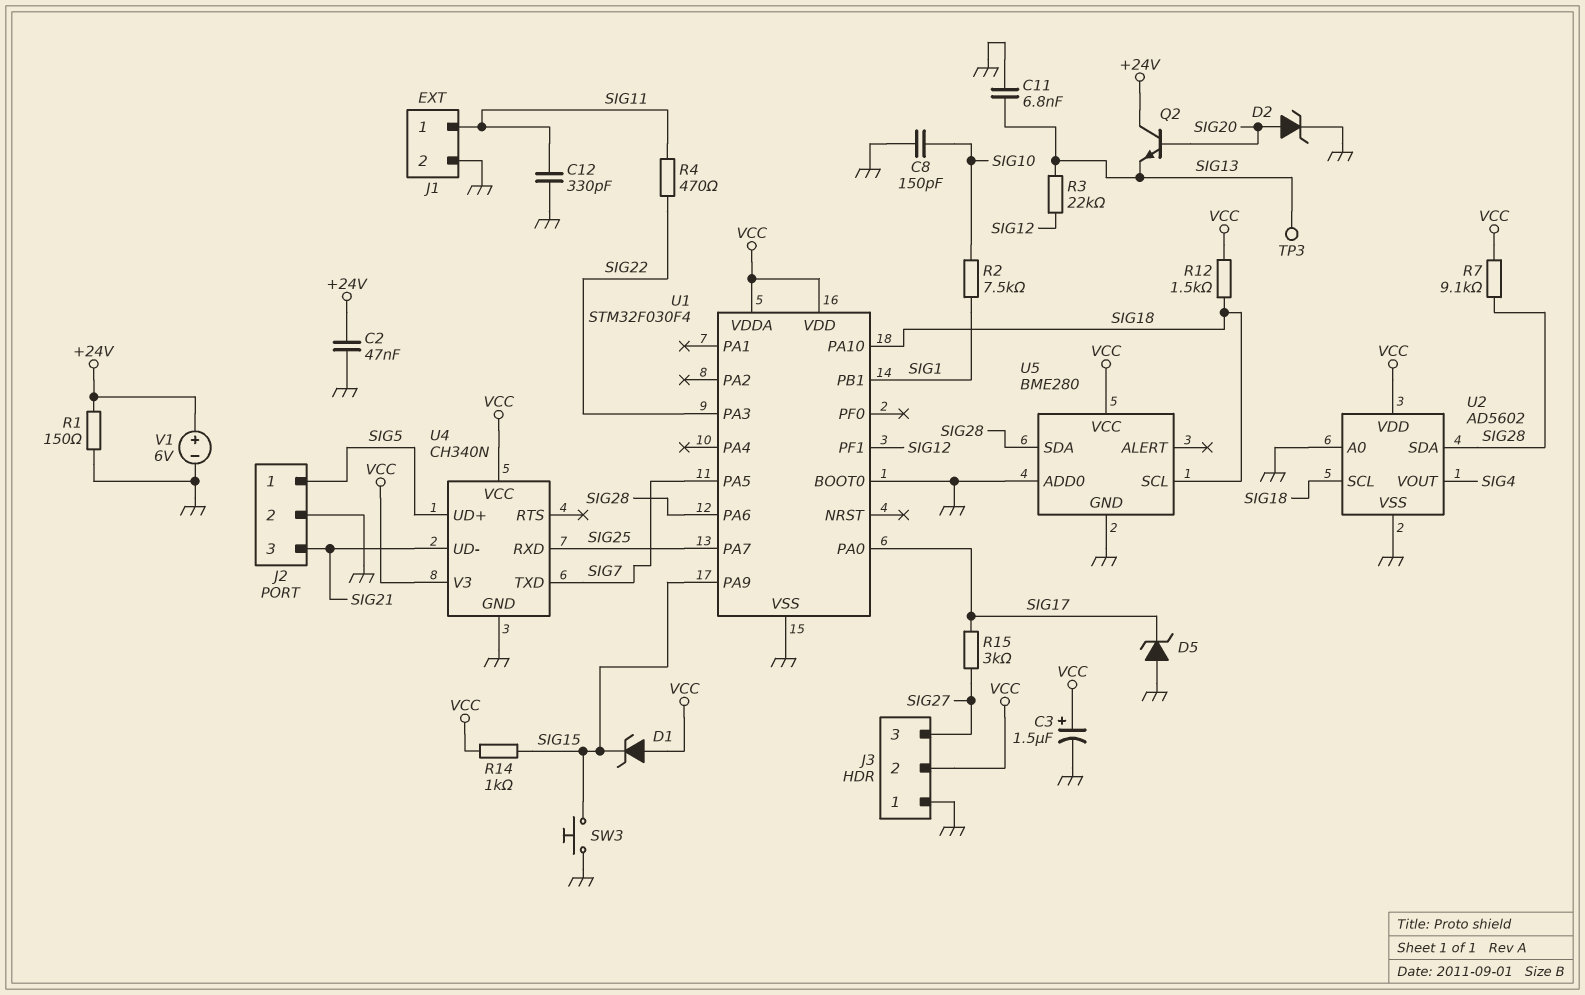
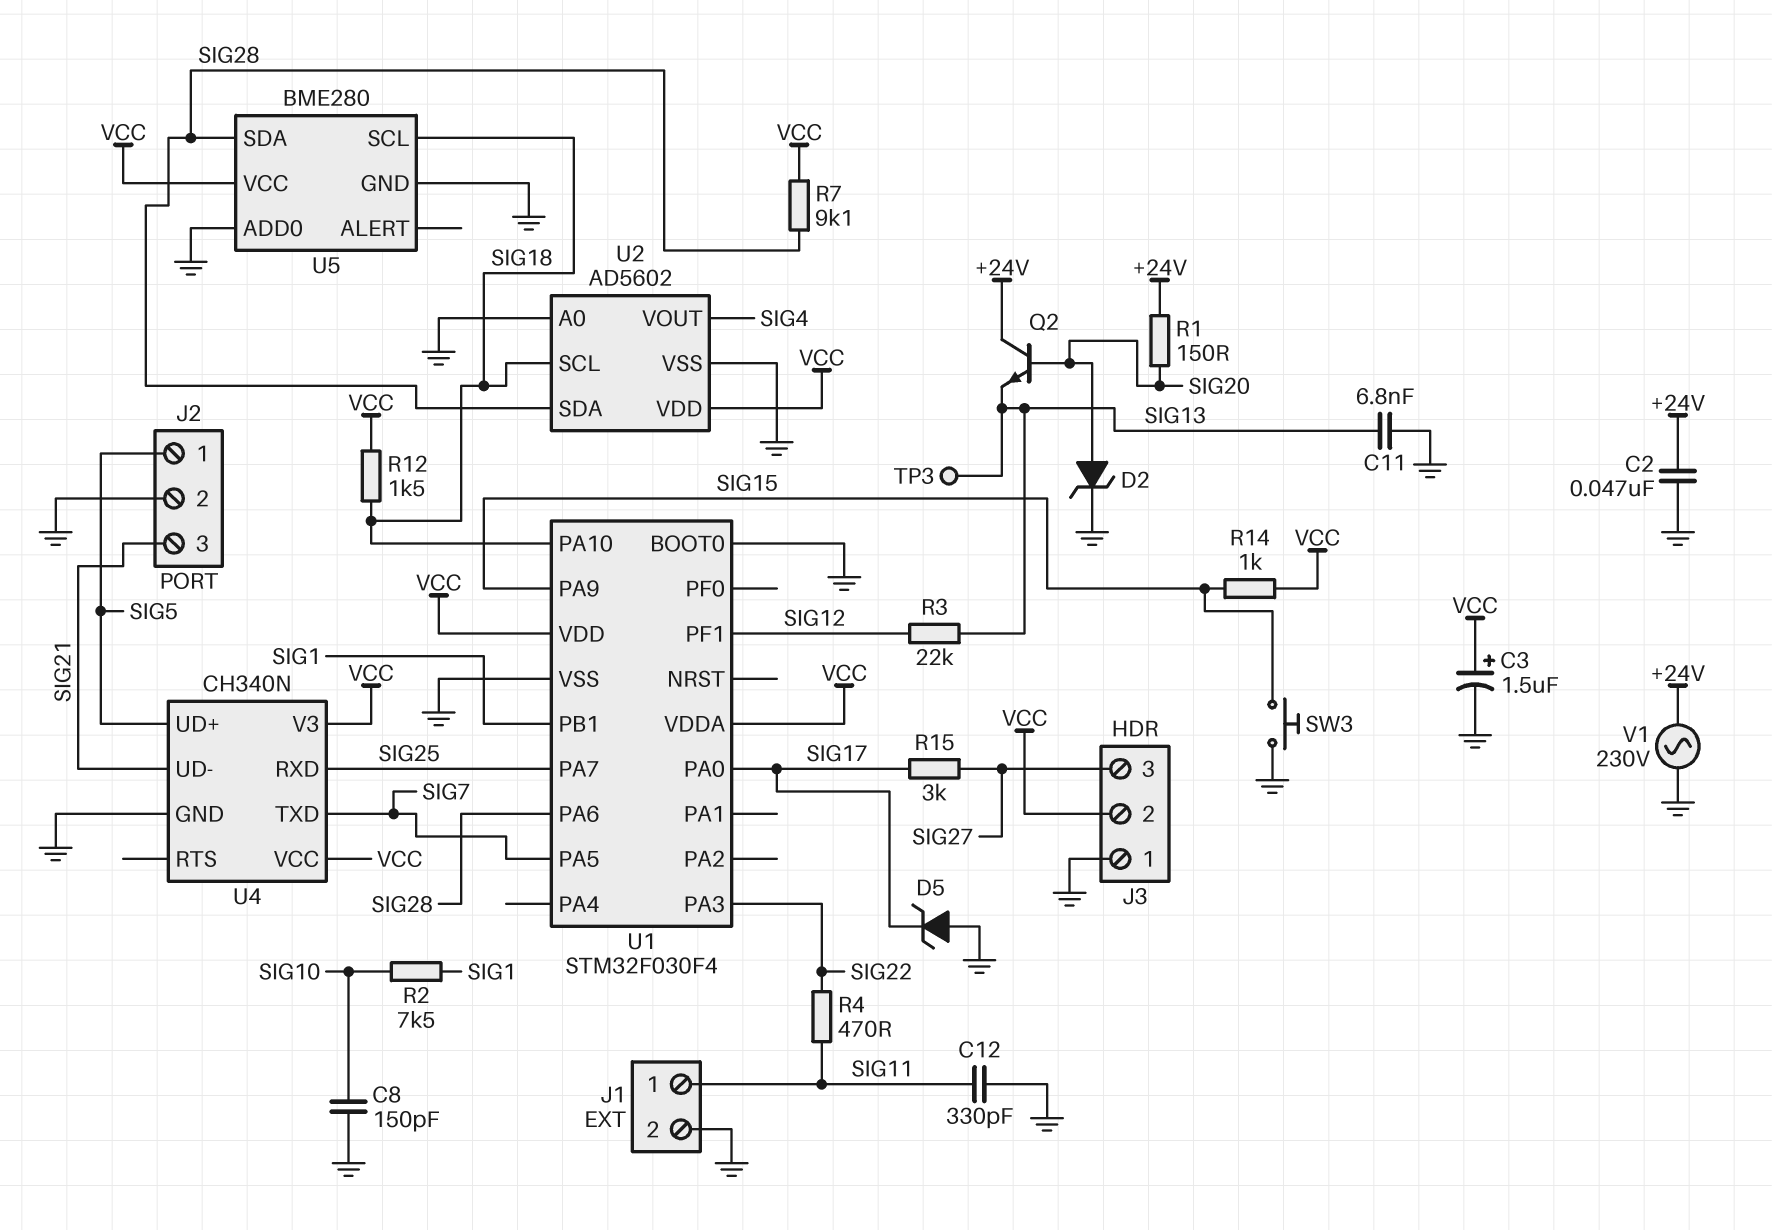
D1: zener (A VCC, K SIG15) -> none
R1: 150 (+24V, GND) -> 150 (+24V, SIG20)
V1: 6V (plus +24V, minus GND) -> AC 230V (+24V, GND)

